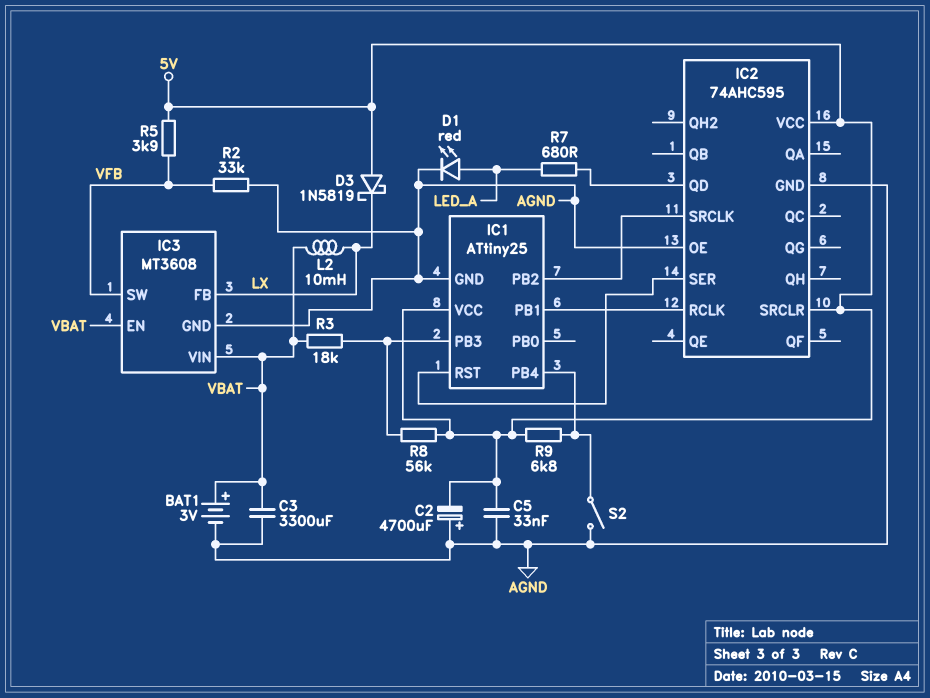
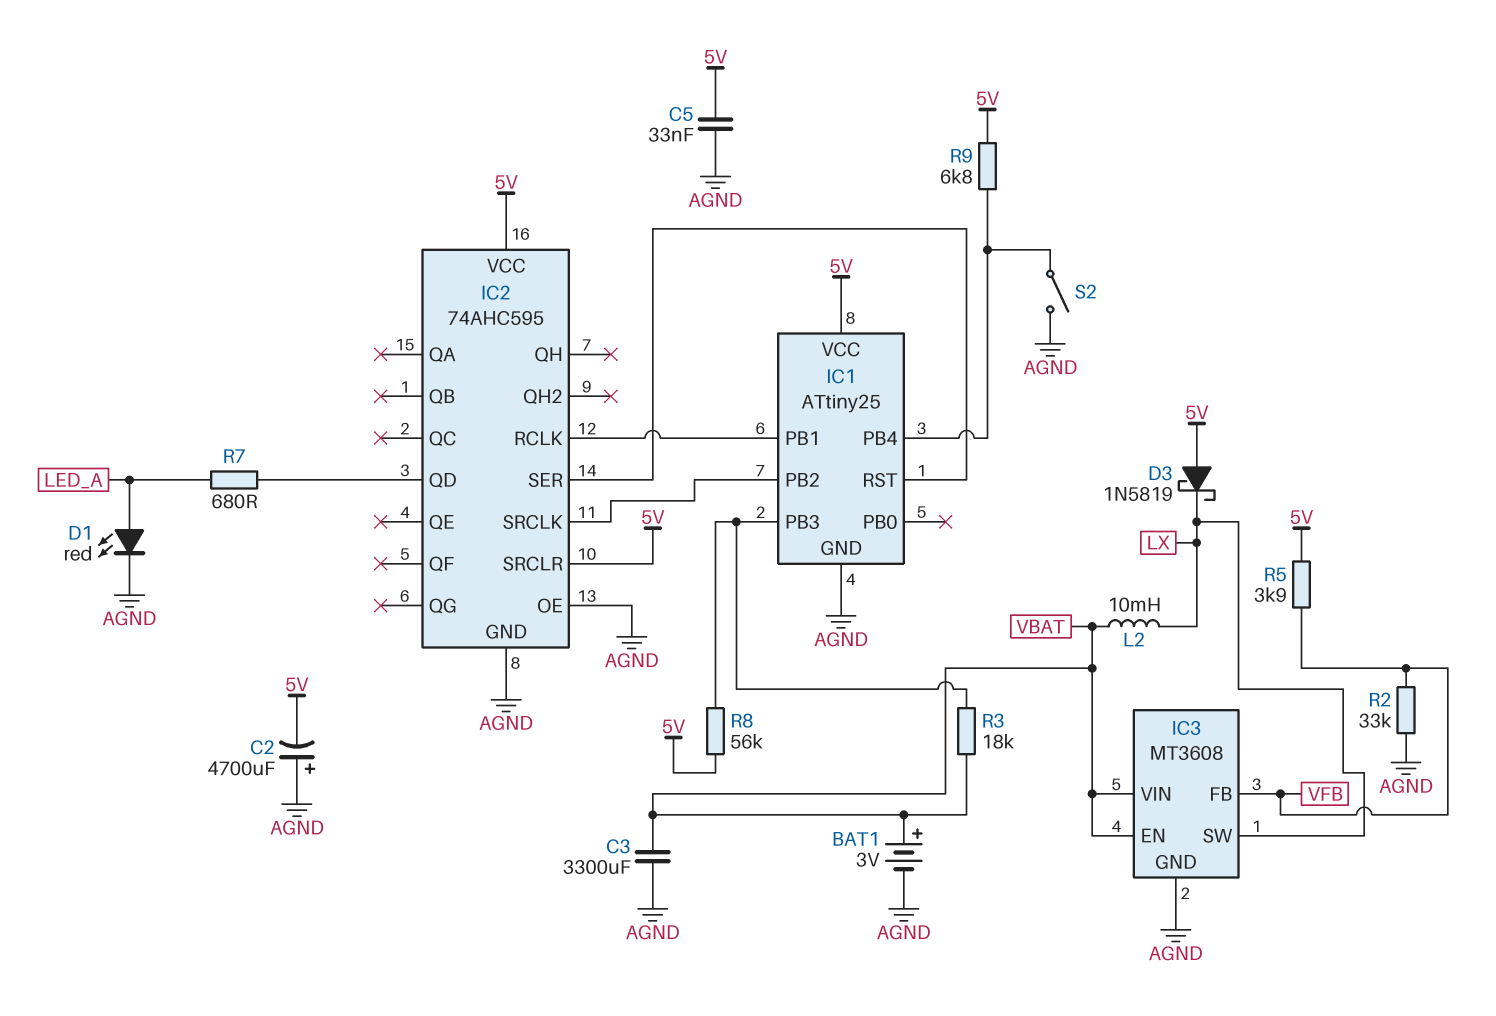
IC3 pin FB: LX -> VFB
IC3 pin SW: VFB -> LX

